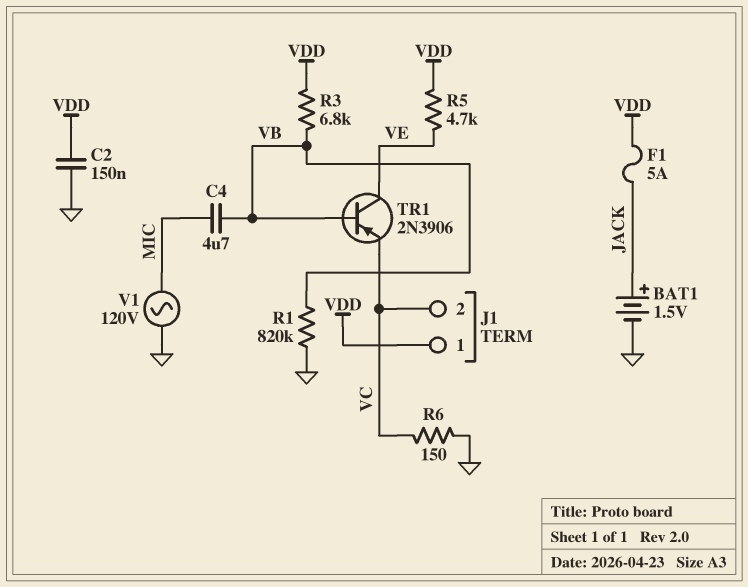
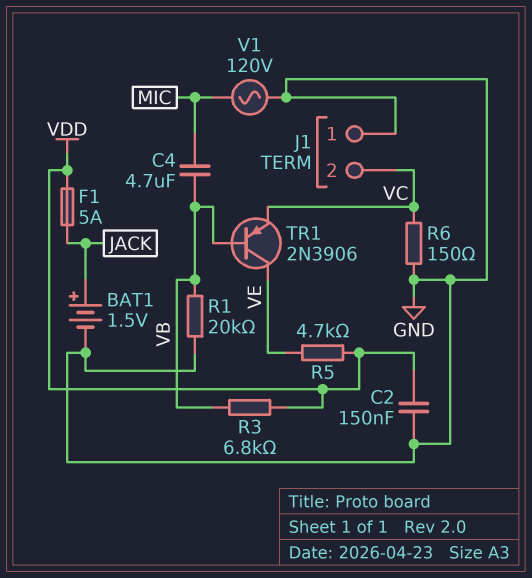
J1 pin 1: VDD -> GND
R1: 820k (GND, VB) -> 20k (GND, VB)

